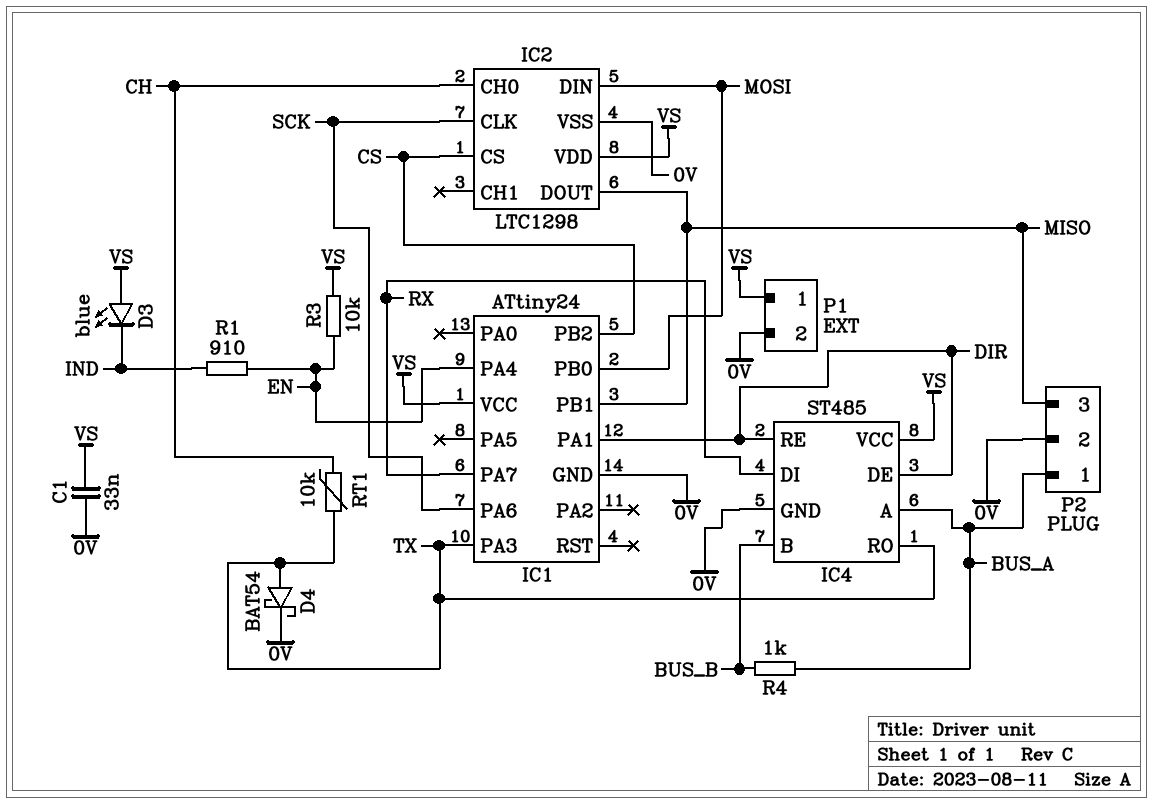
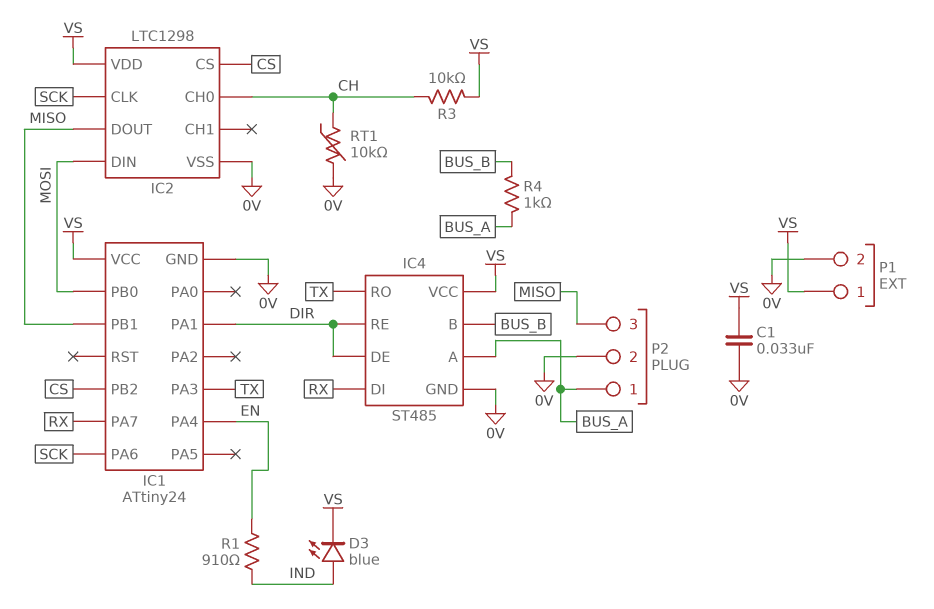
D3: LED blue (A VS, K IND) -> LED blue (A IND, K VS)
D4: schottky BAT54 (A TX, K 0V) -> none
R3: 10k (EN, VS) -> 10k (CH, VS)
RT1: 10k (CH, TX) -> 10k (0V, CH)

